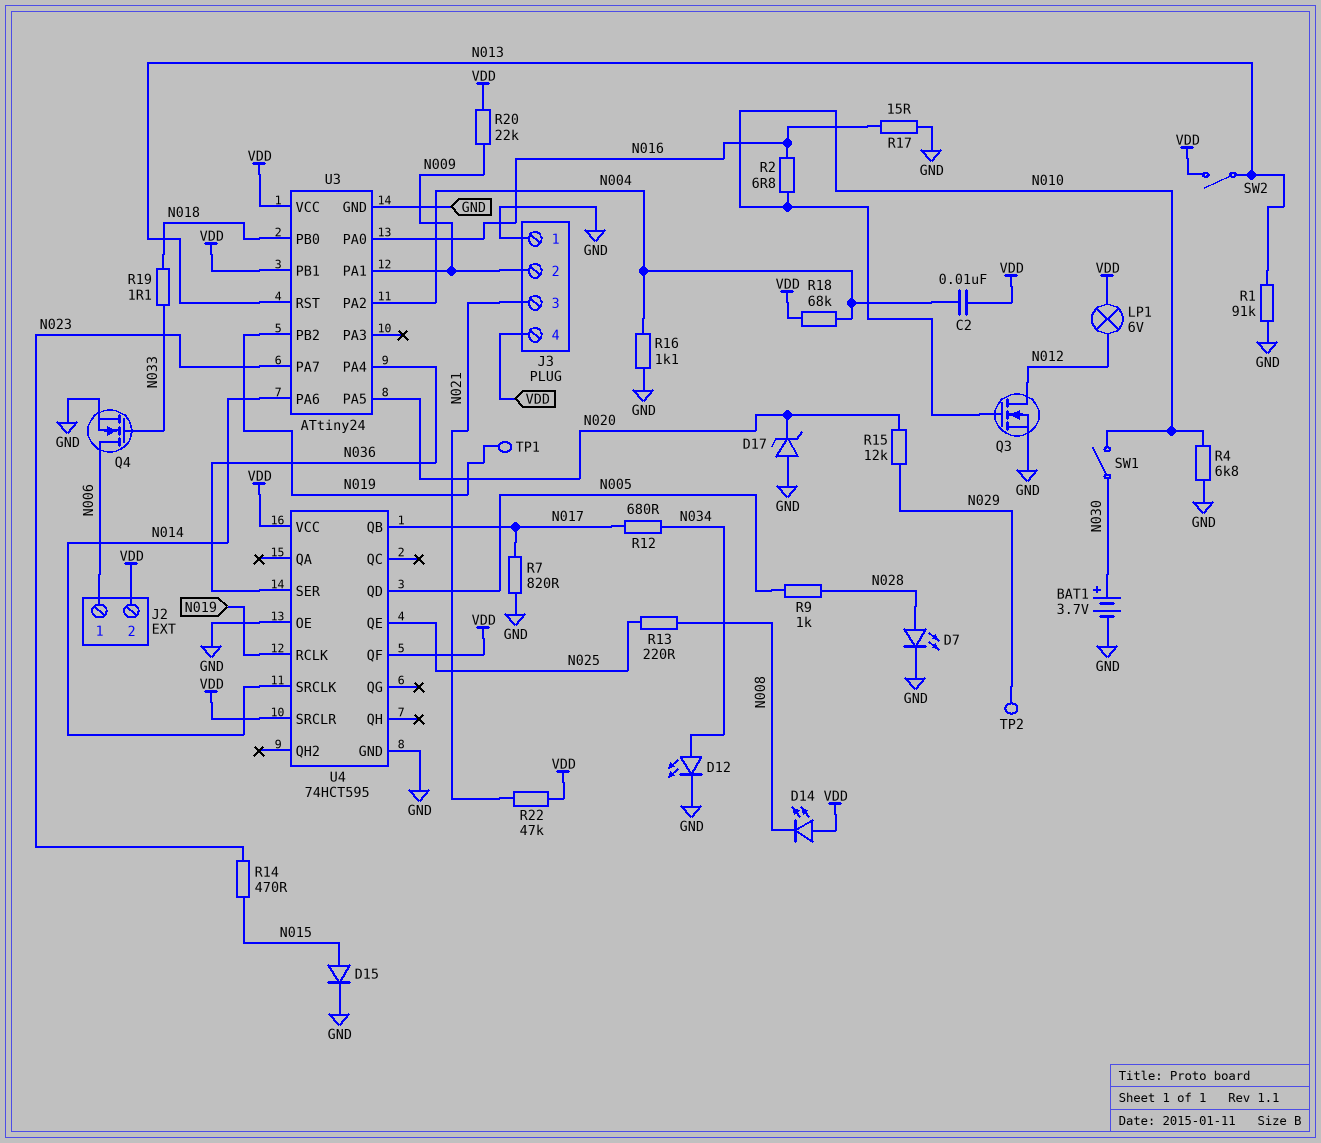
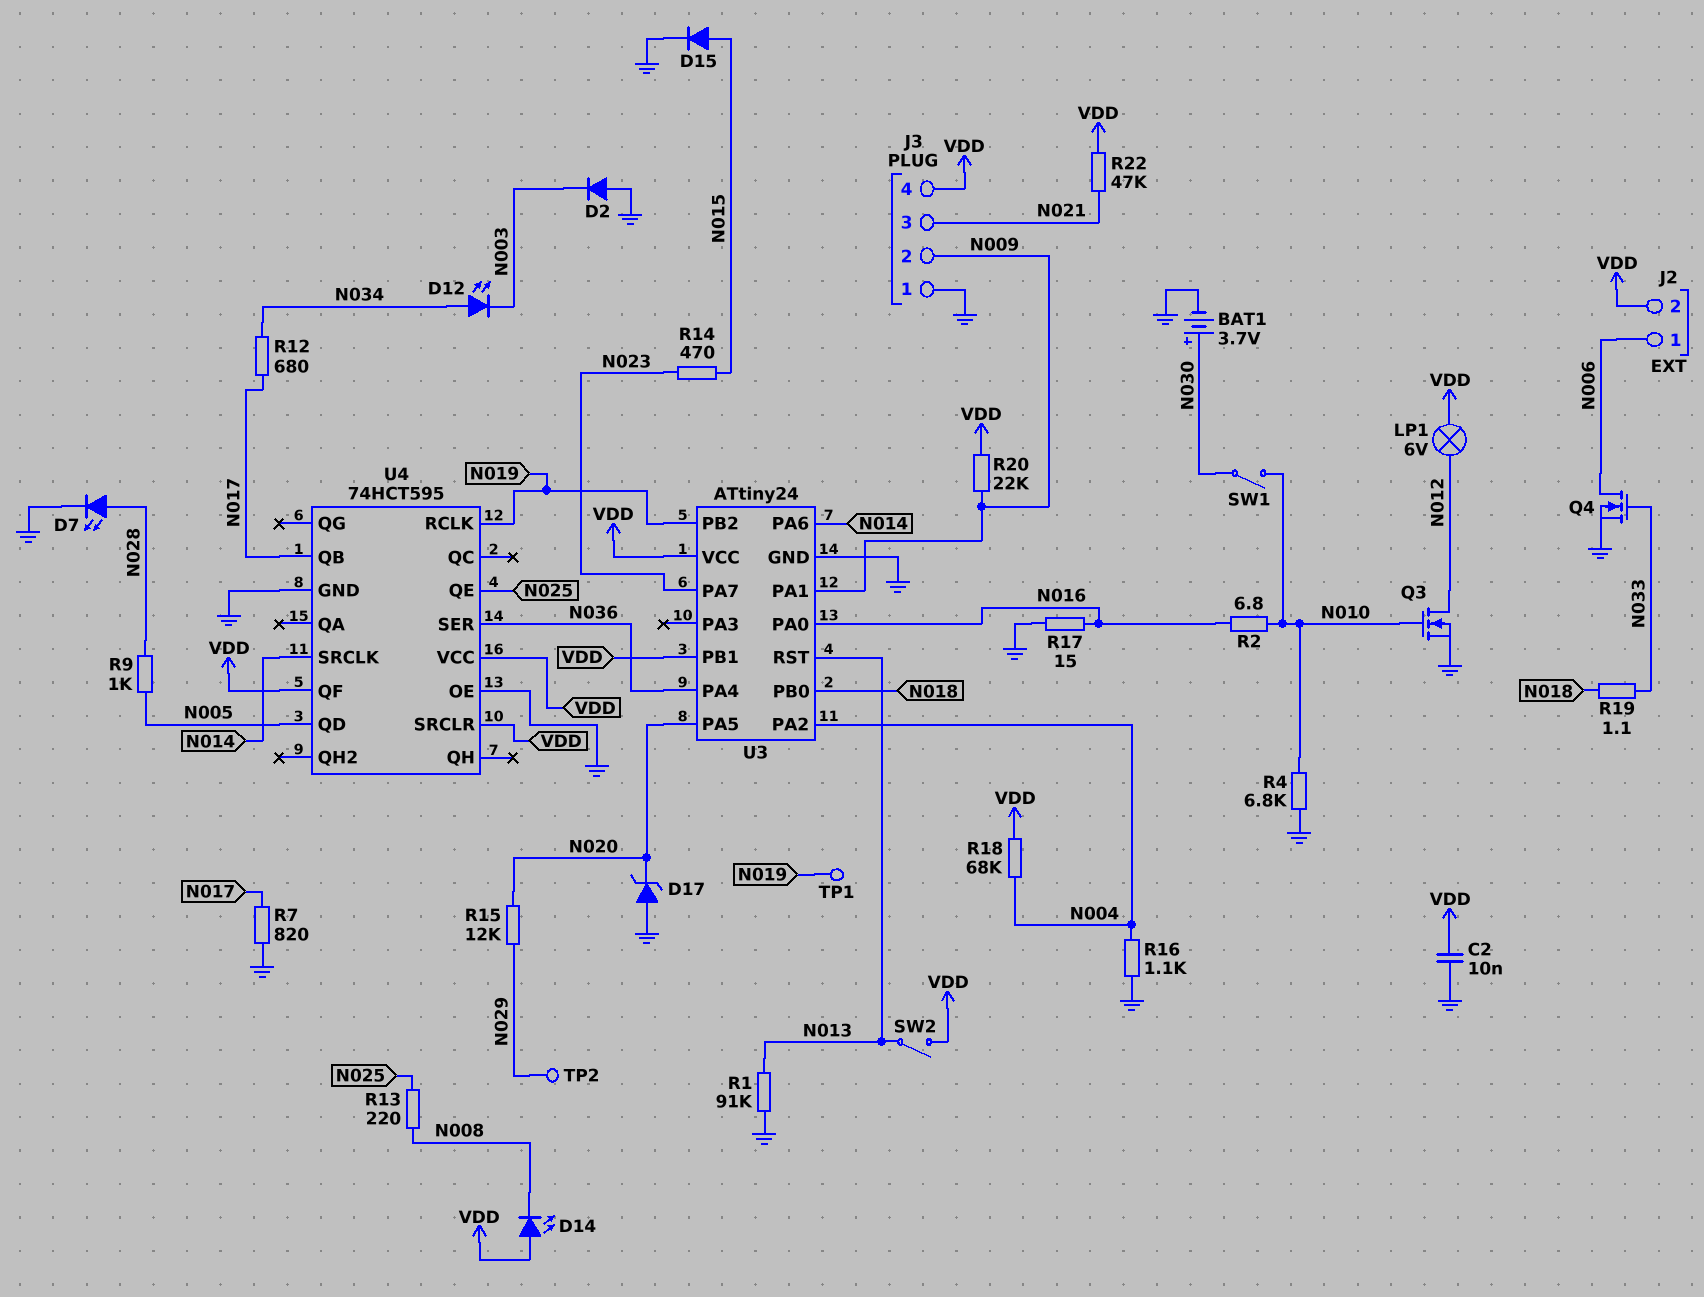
C2: 10nF (N004, VDD) -> 10nF (GND, VDD)
D2: none -> diode (A GND, K N003)
D12: LED (A N034, K GND) -> LED (A N034, K N003)

